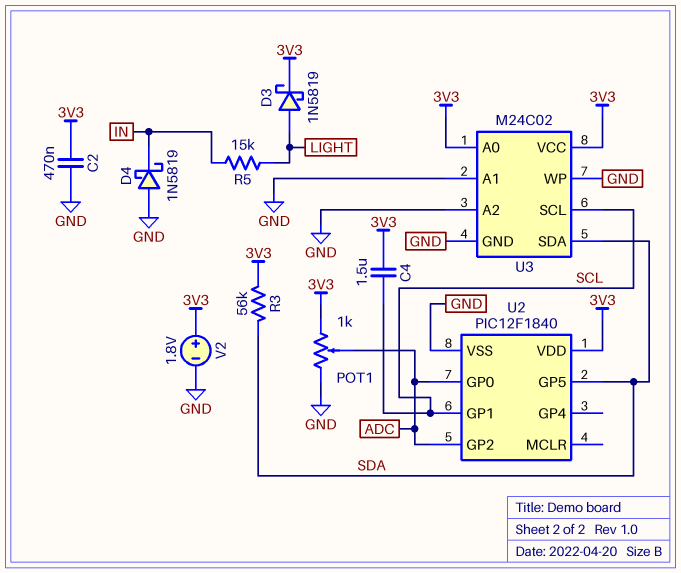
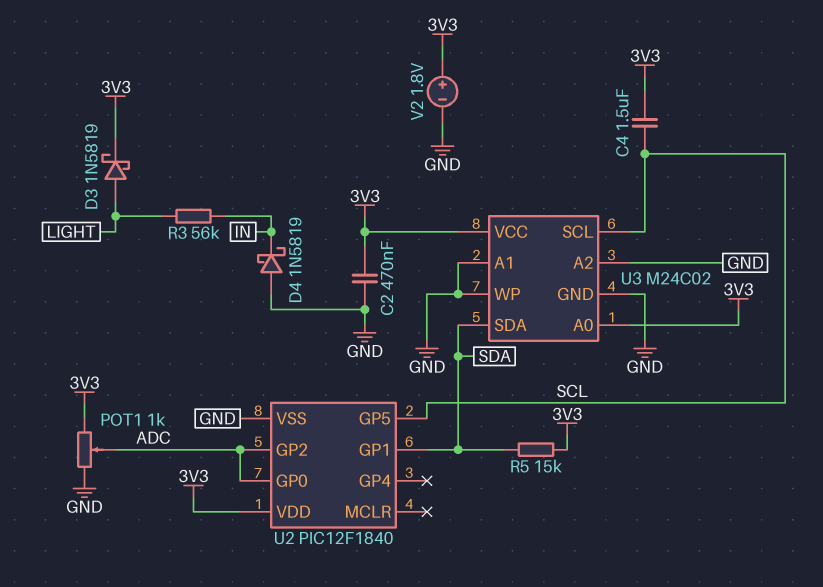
R3: 56k (3V3, SDA) -> 56k (IN, LIGHT)
R5: 15k (IN, LIGHT) -> 15k (3V3, SDA)
U2 pin GP1: SCL -> SDA
U2 pin GP5: SDA -> SCL

